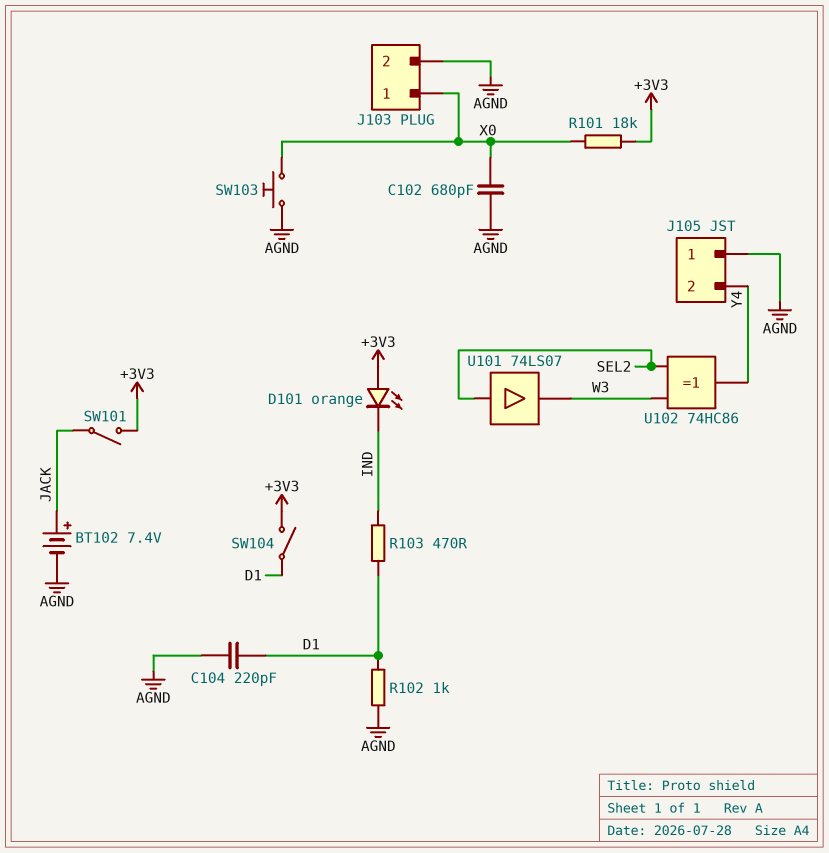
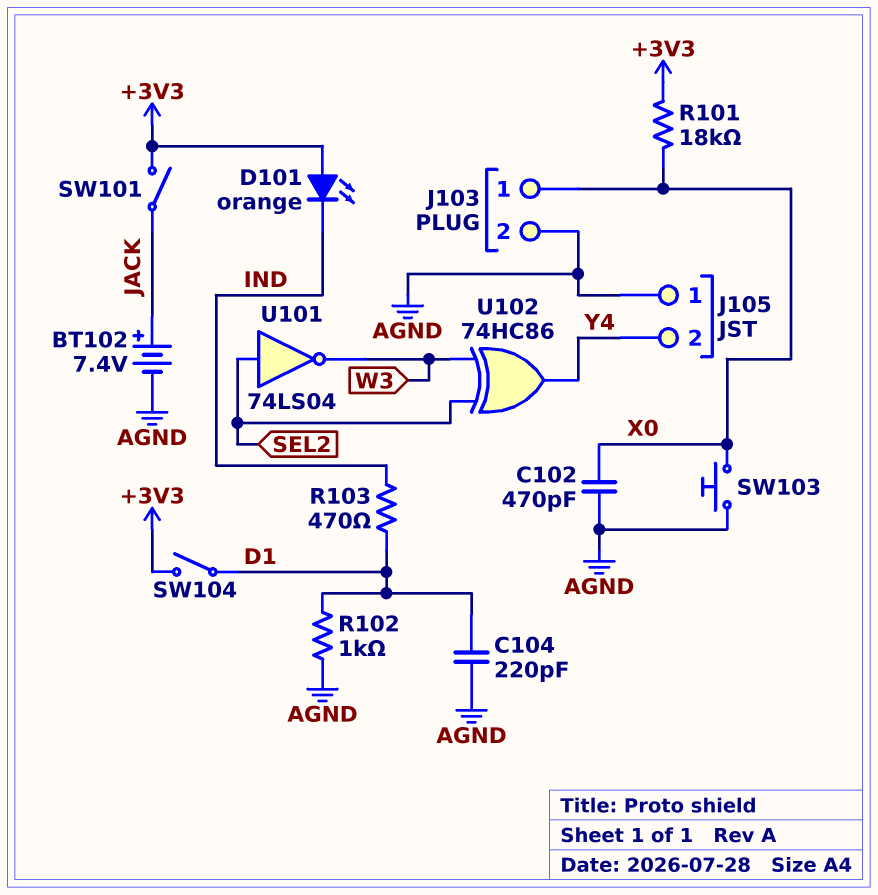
C102: 680pF (AGND, X0) -> 470pF (AGND, X0)
U101: buffer 74LS07 (in SEL2, out W3) -> NOT 74LS04 (in SEL2, out W3)

